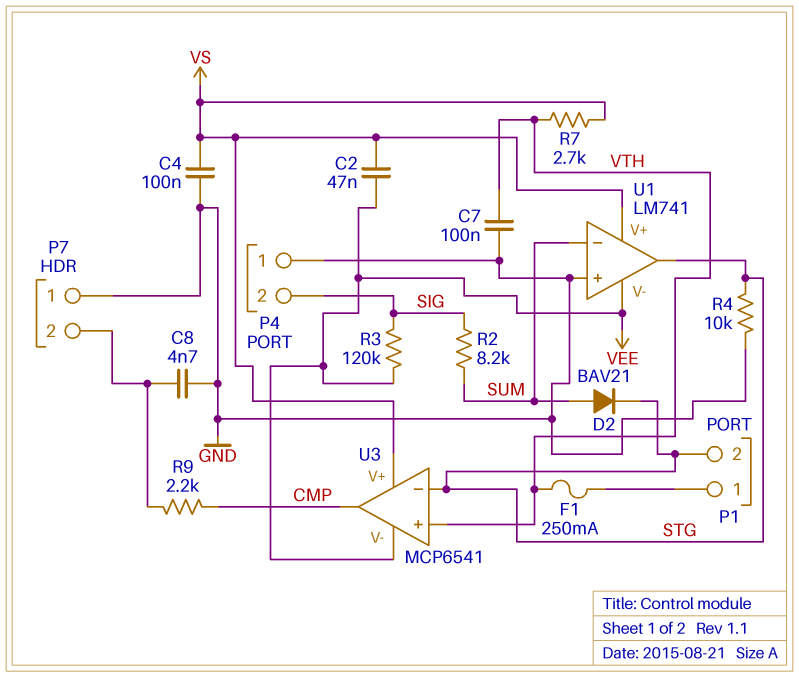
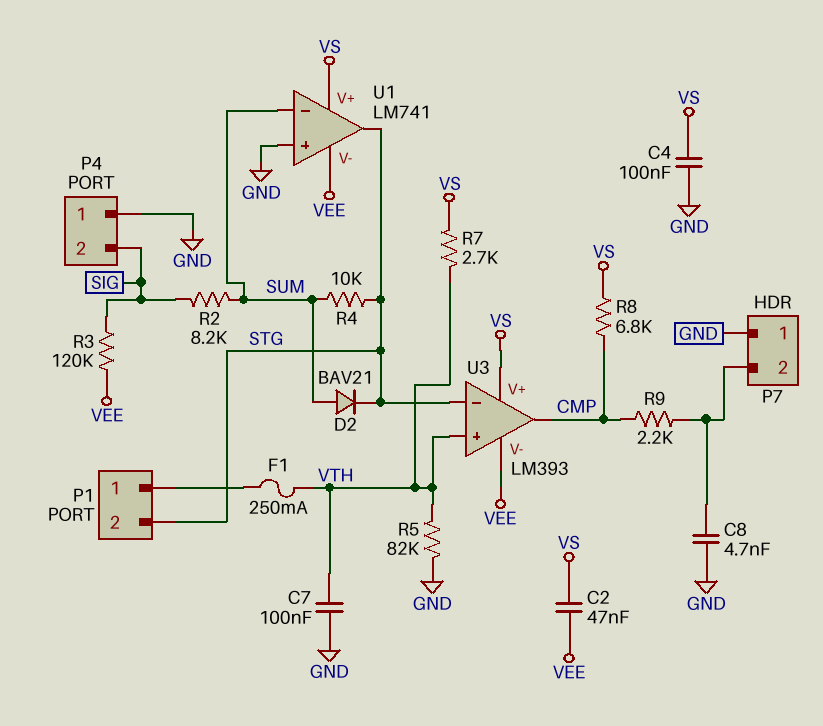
R4: 10k (GND, STG) -> 10k (STG, SUM)
R5: none -> 82k (GND, VTH)
R8: none -> 6.8k (CMP, VS)
U3: MCP6541 -> LM393

